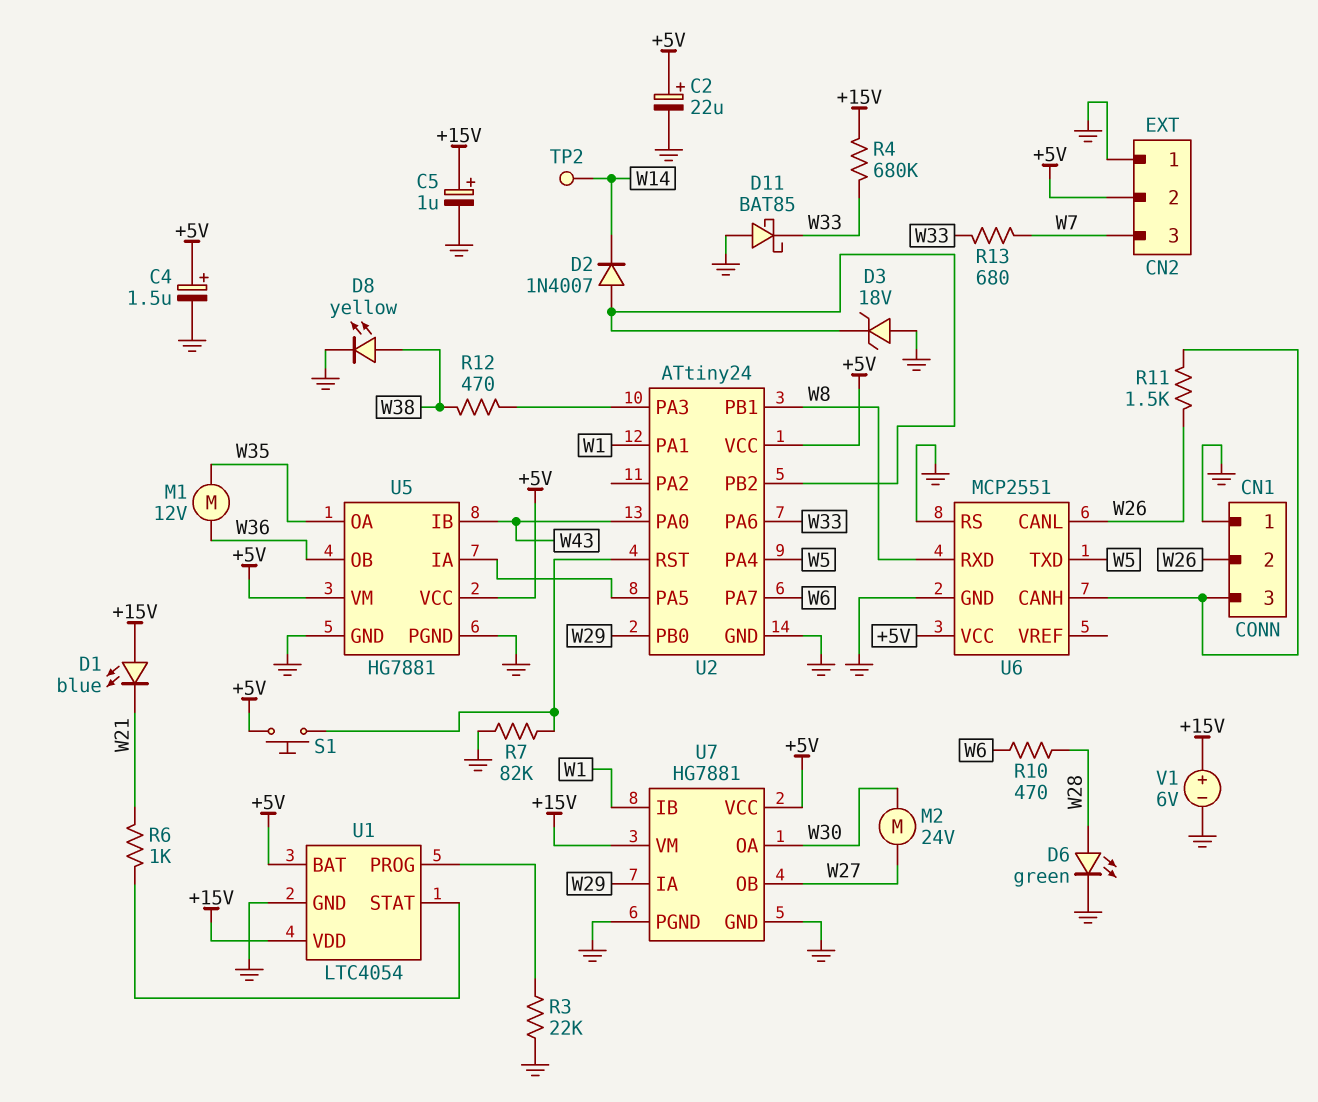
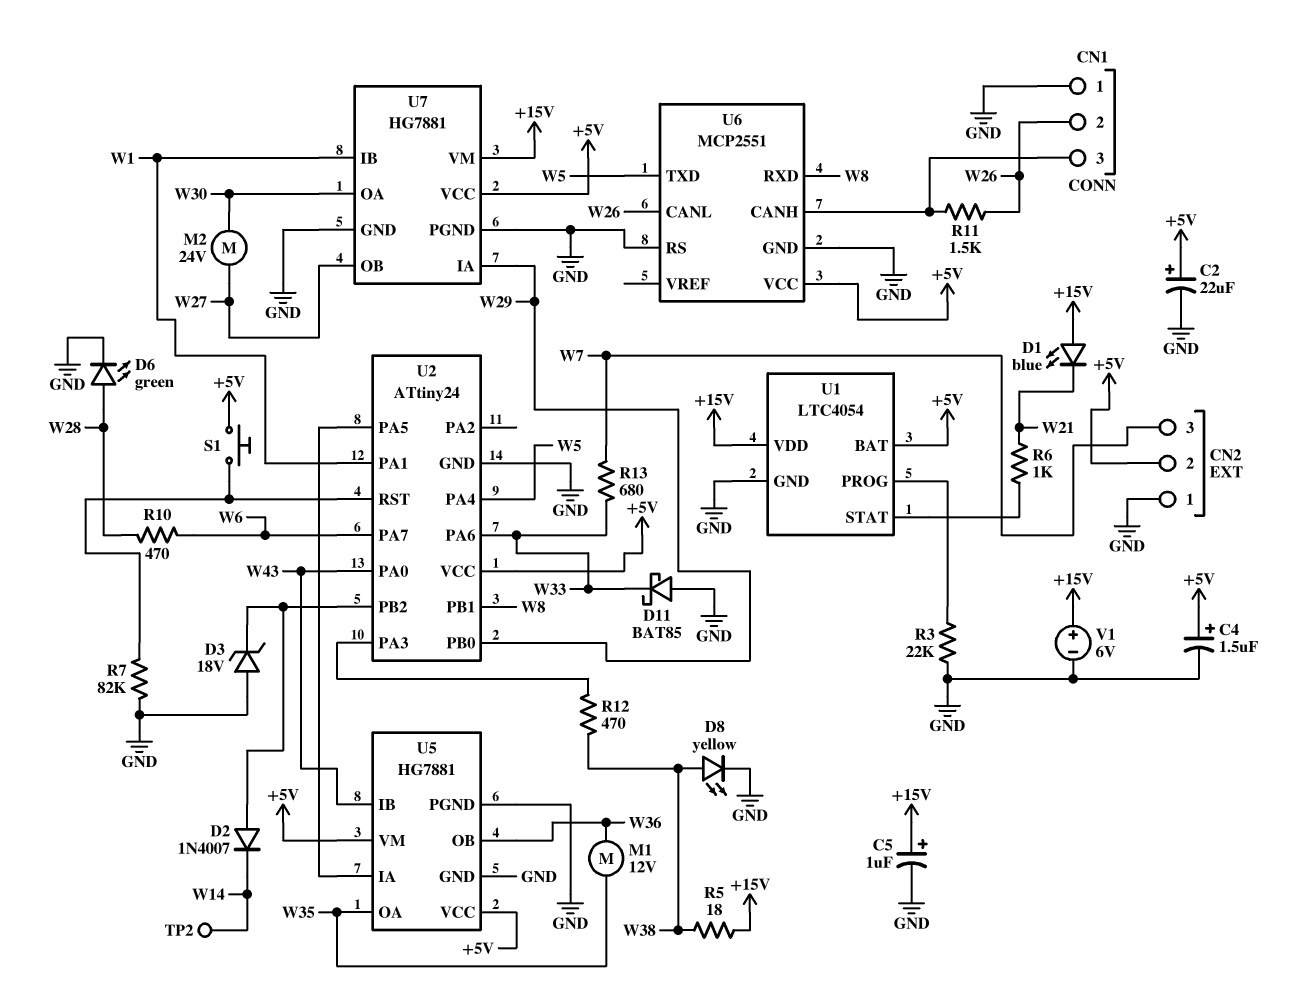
R4: 680k (+15V, W33) -> none
R5: none -> 18 (+15V, W38)

